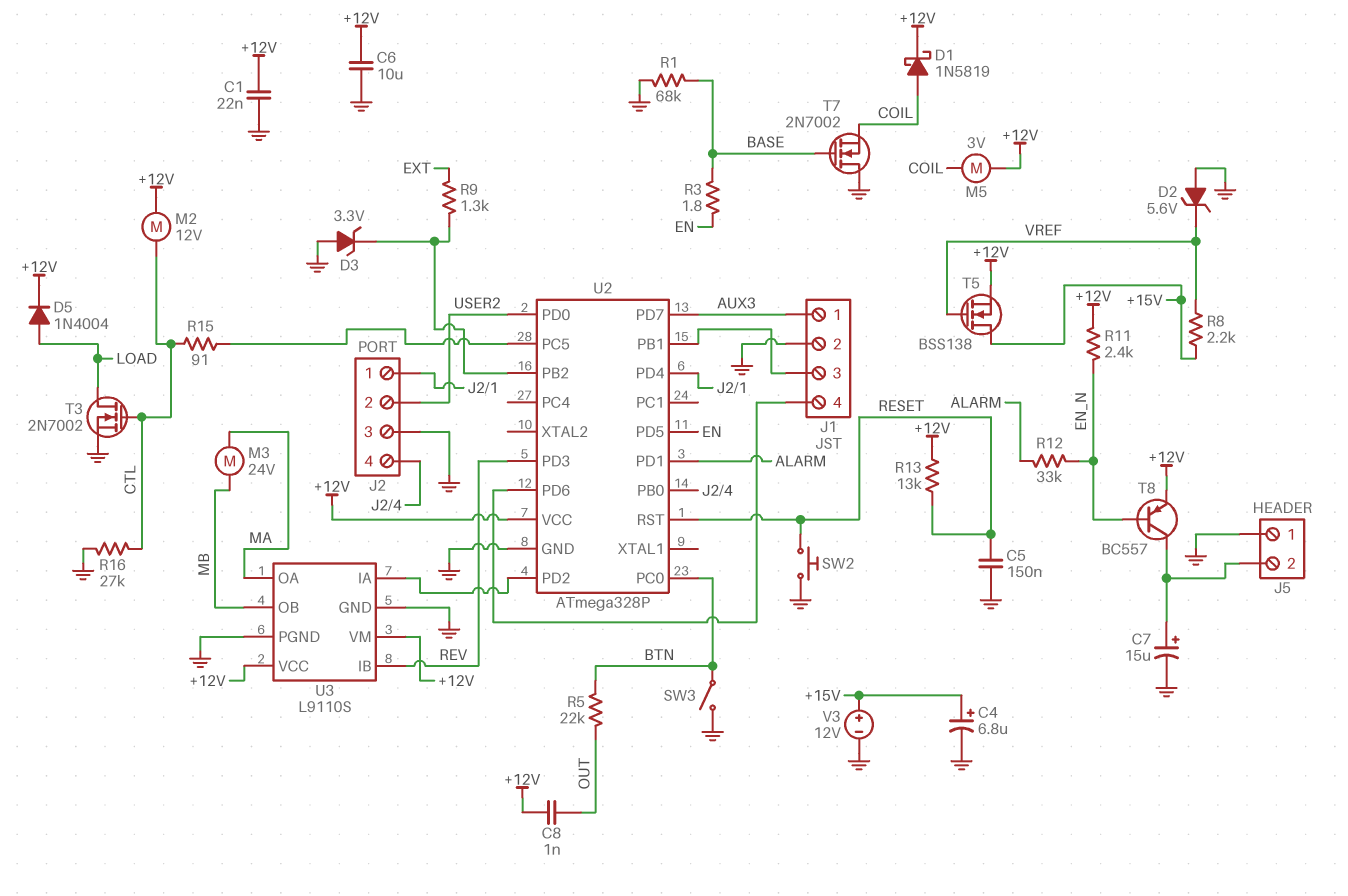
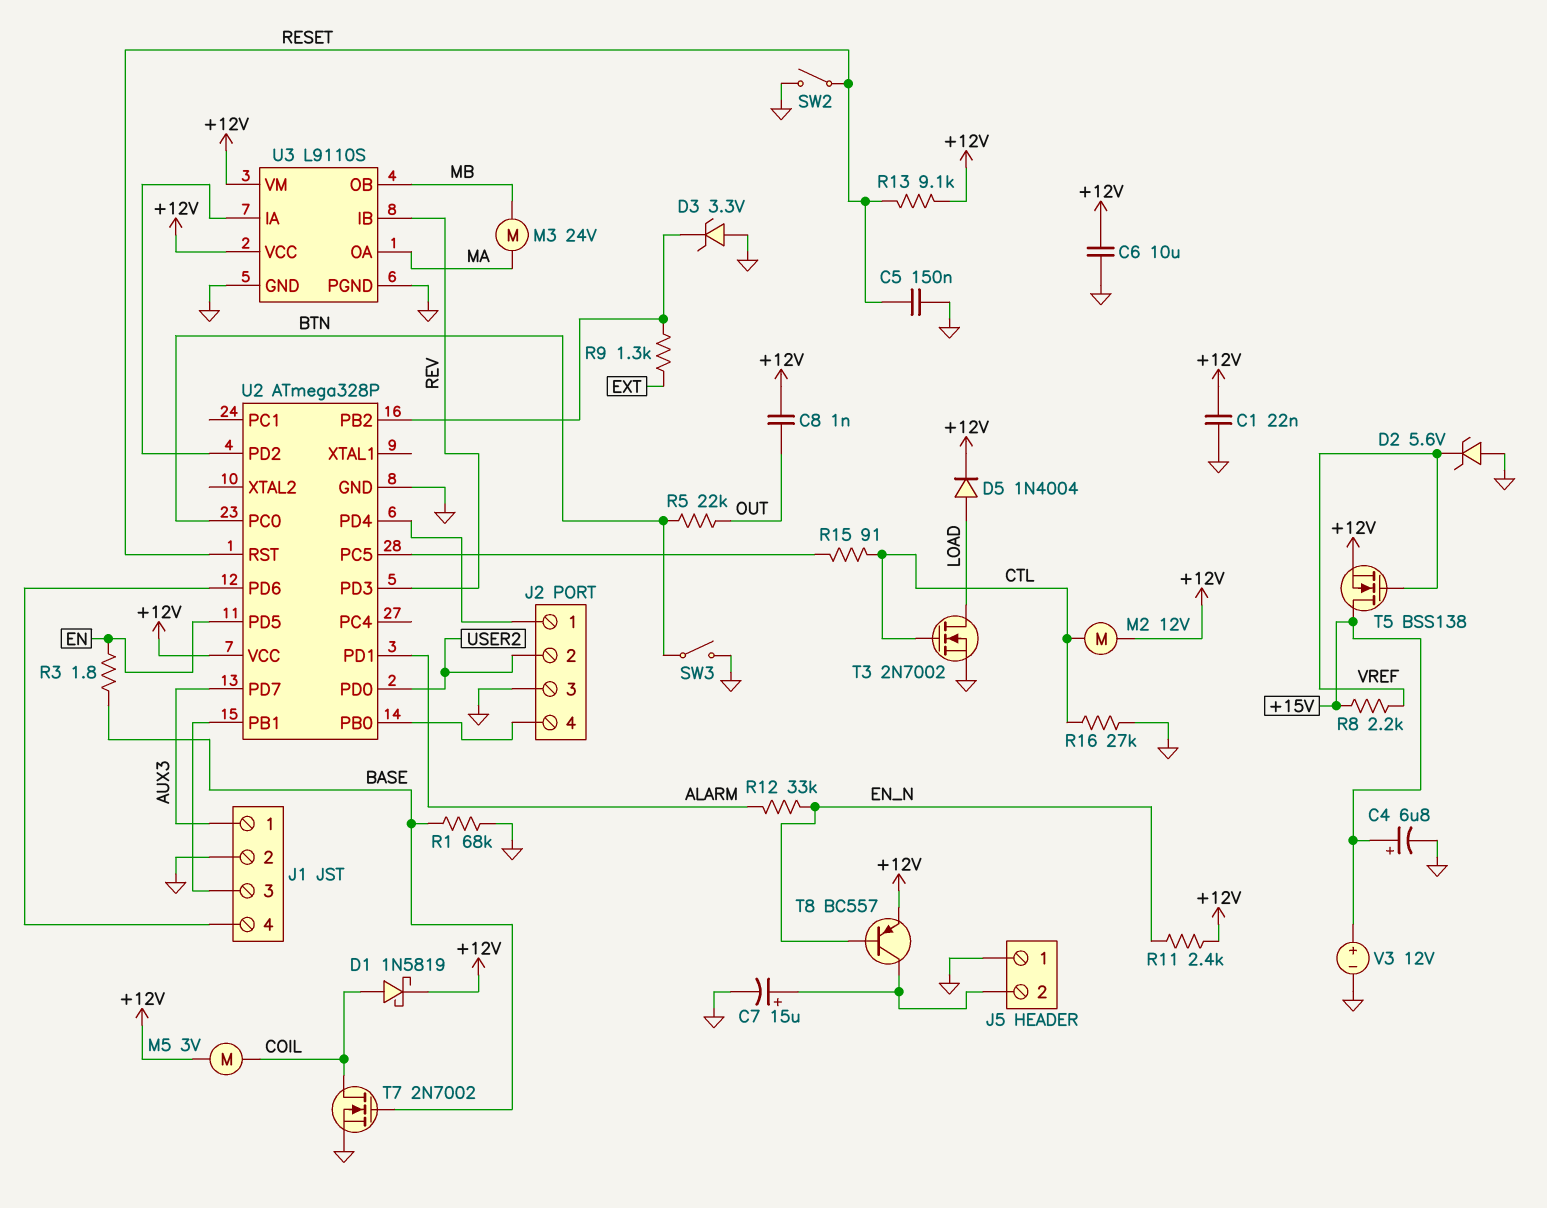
R13: 13k (+12V, RESET) -> 9.1k (+12V, RESET)
SW2: button (GND, RESET) -> switch (GND, RESET)
T7: NMOS 2N7002 (G BASE, D GND, S COIL) -> NMOS 2N7002 (G BASE, D COIL, S GND)

